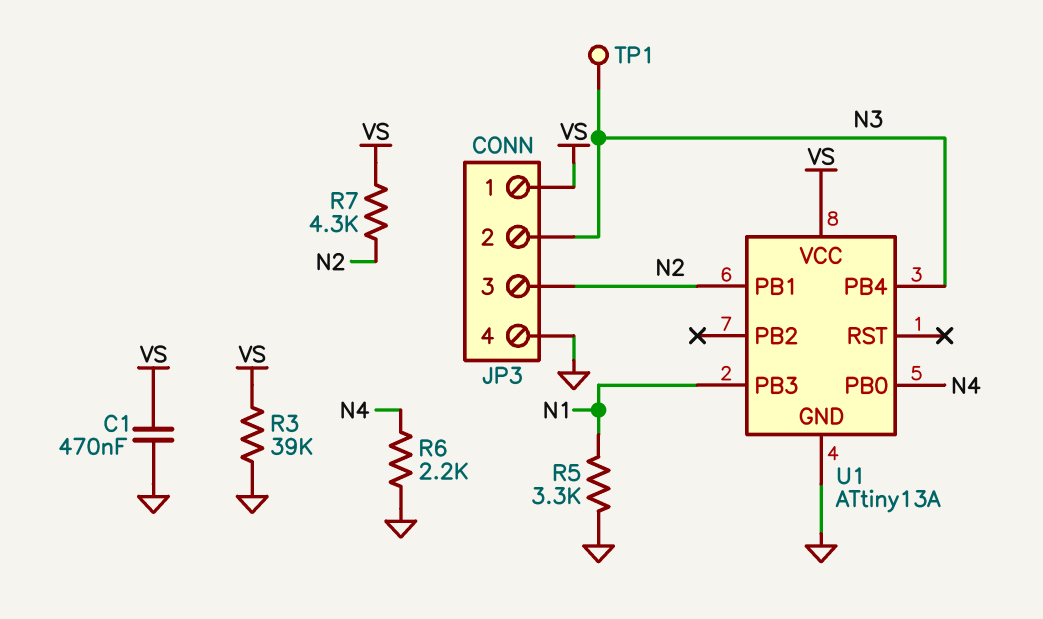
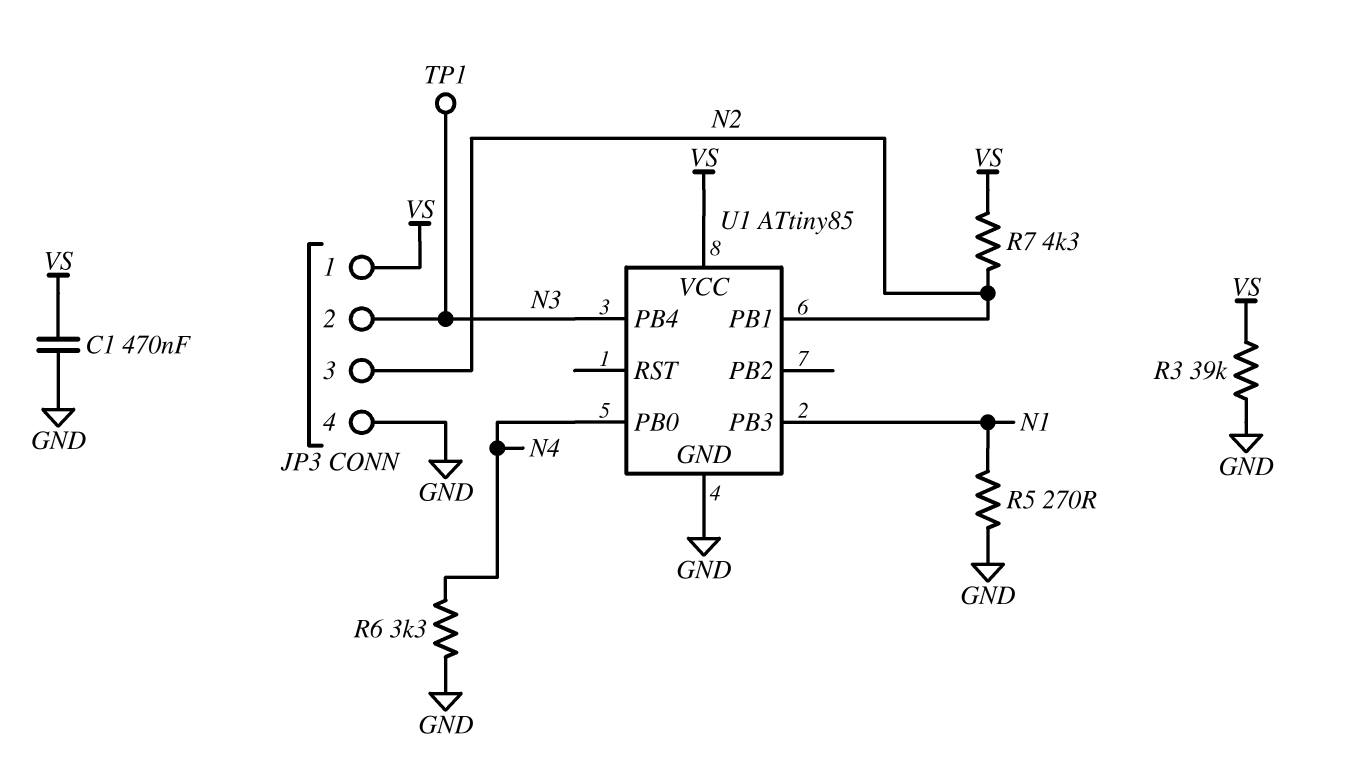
R5: 3.3k (GND, N1) -> 270 (GND, N1)
R6: 2.2k (GND, N4) -> 3.3k (GND, N4)
U1: ATtiny13A -> ATtiny85

